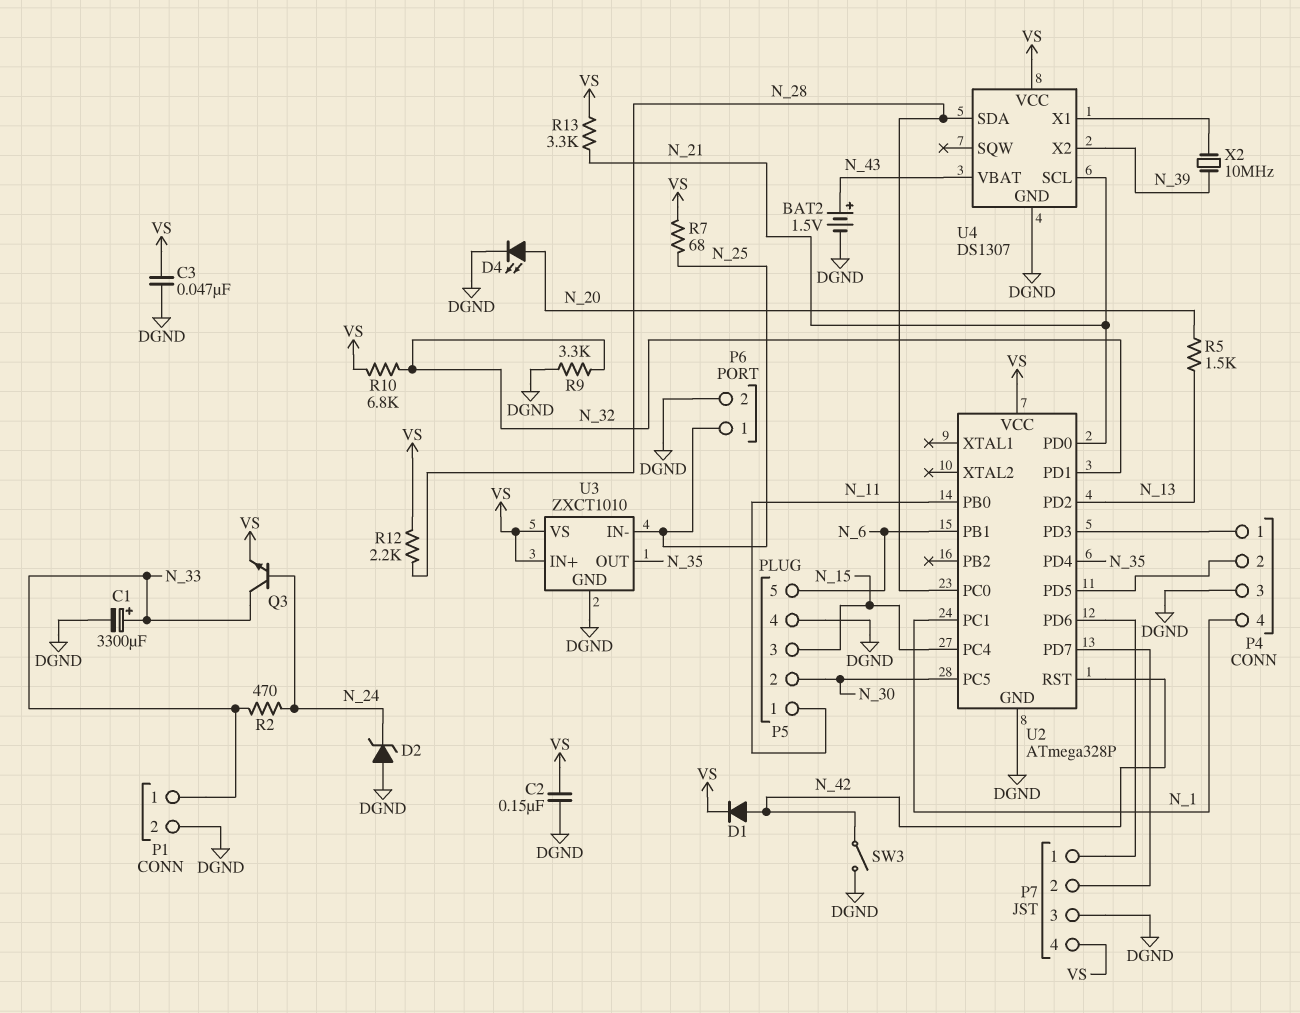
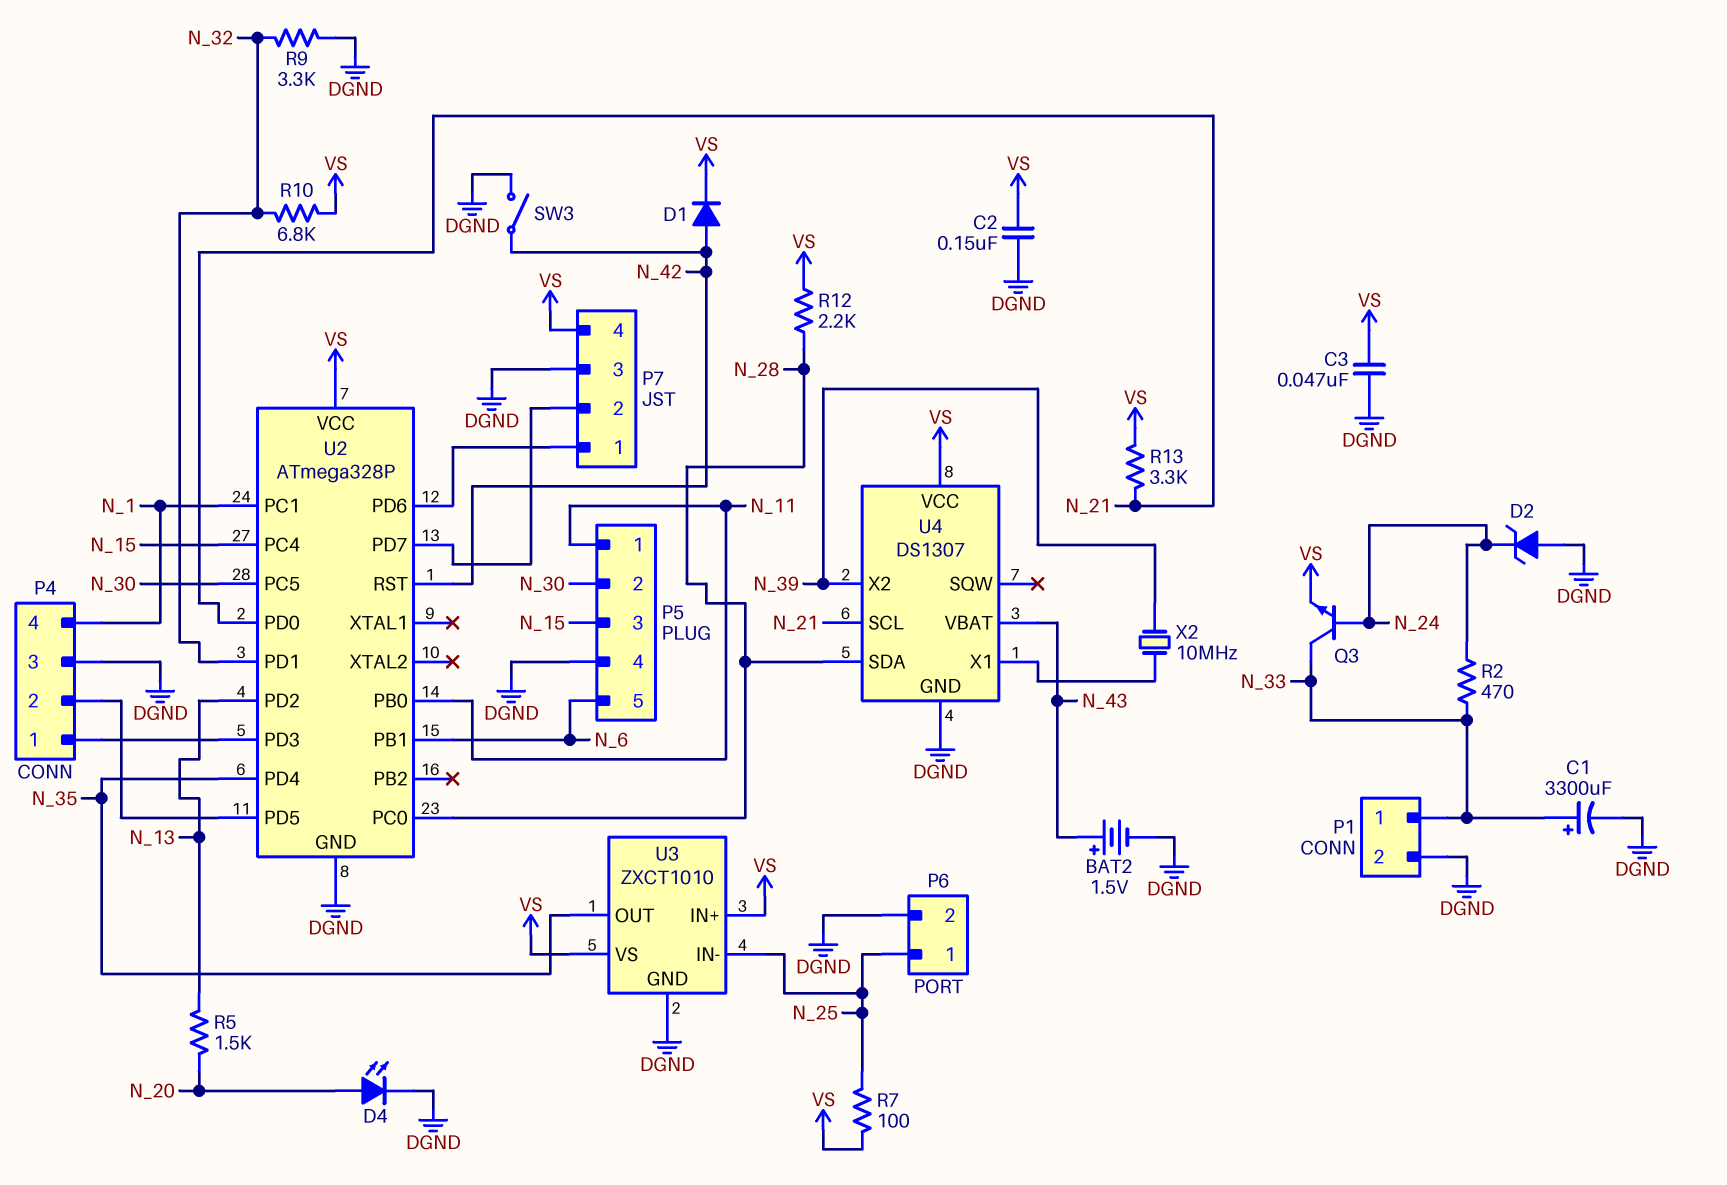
R7: 68 (N_25, VS) -> 100 (N_25, VS)

